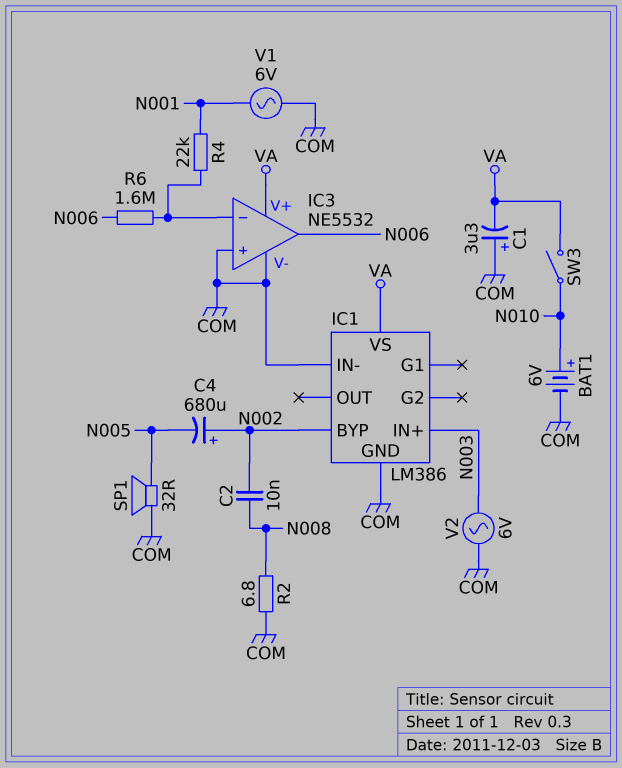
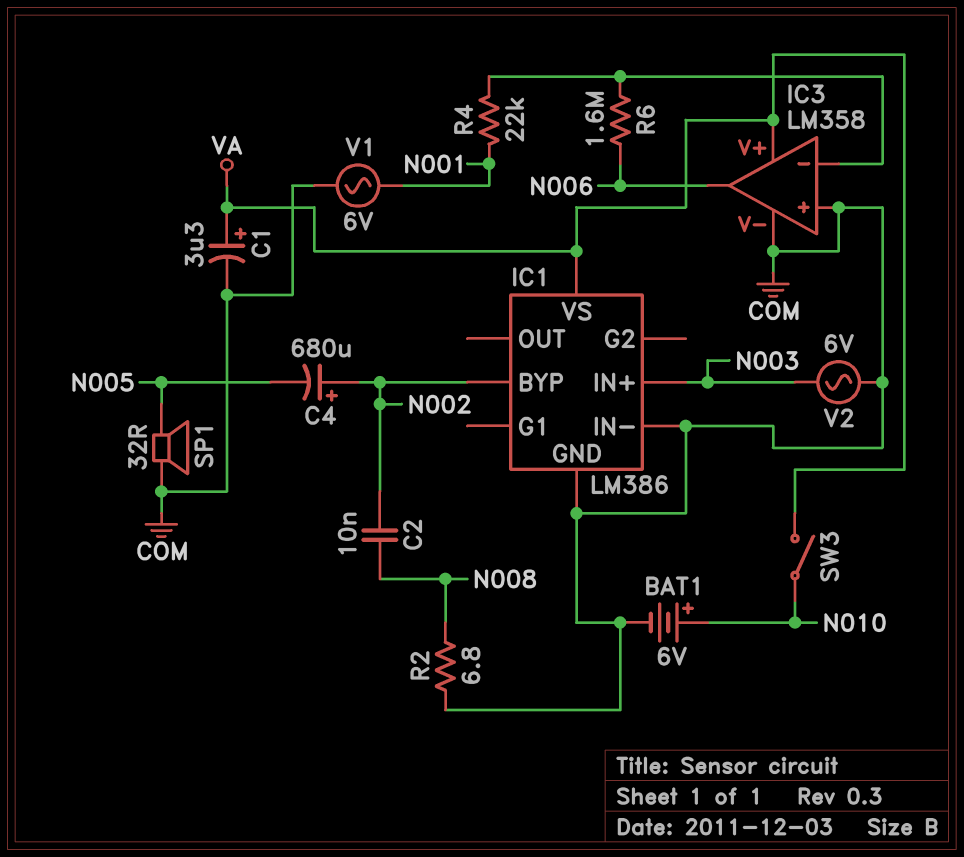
C1: 3.3uF (plus COM, minus VA) -> 3.3uF (plus VA, minus COM)
IC3: NE5532 -> LM358

